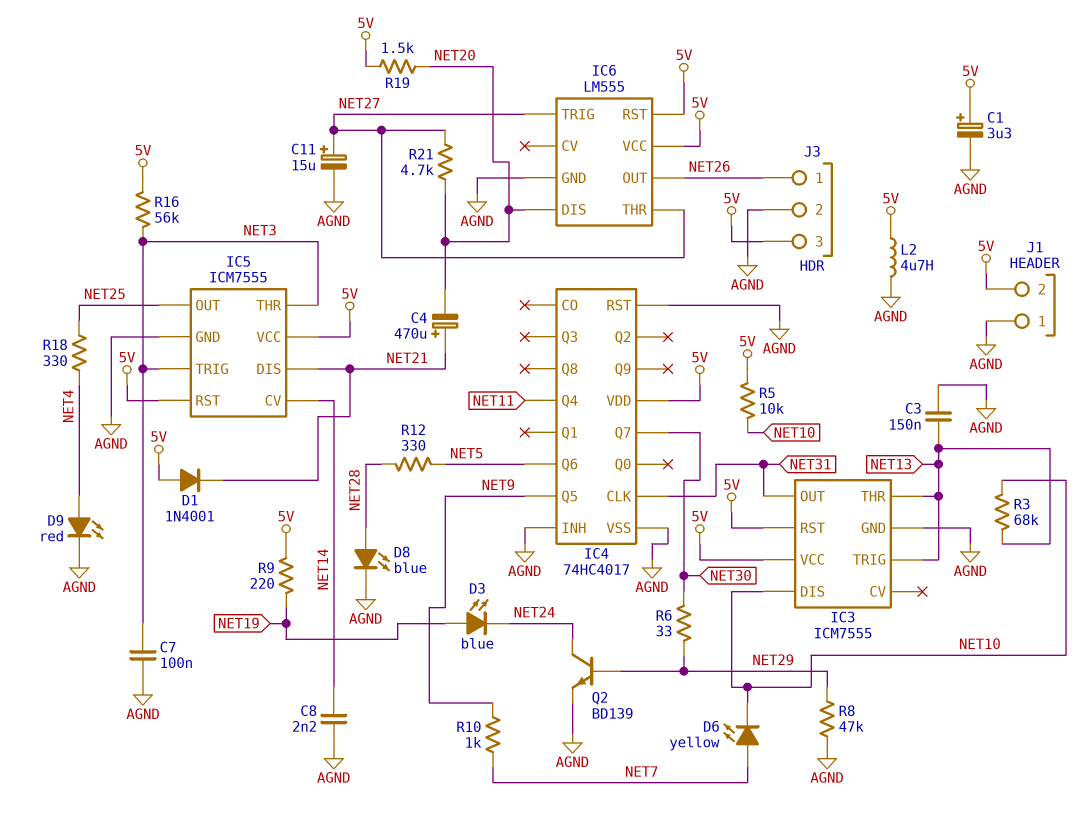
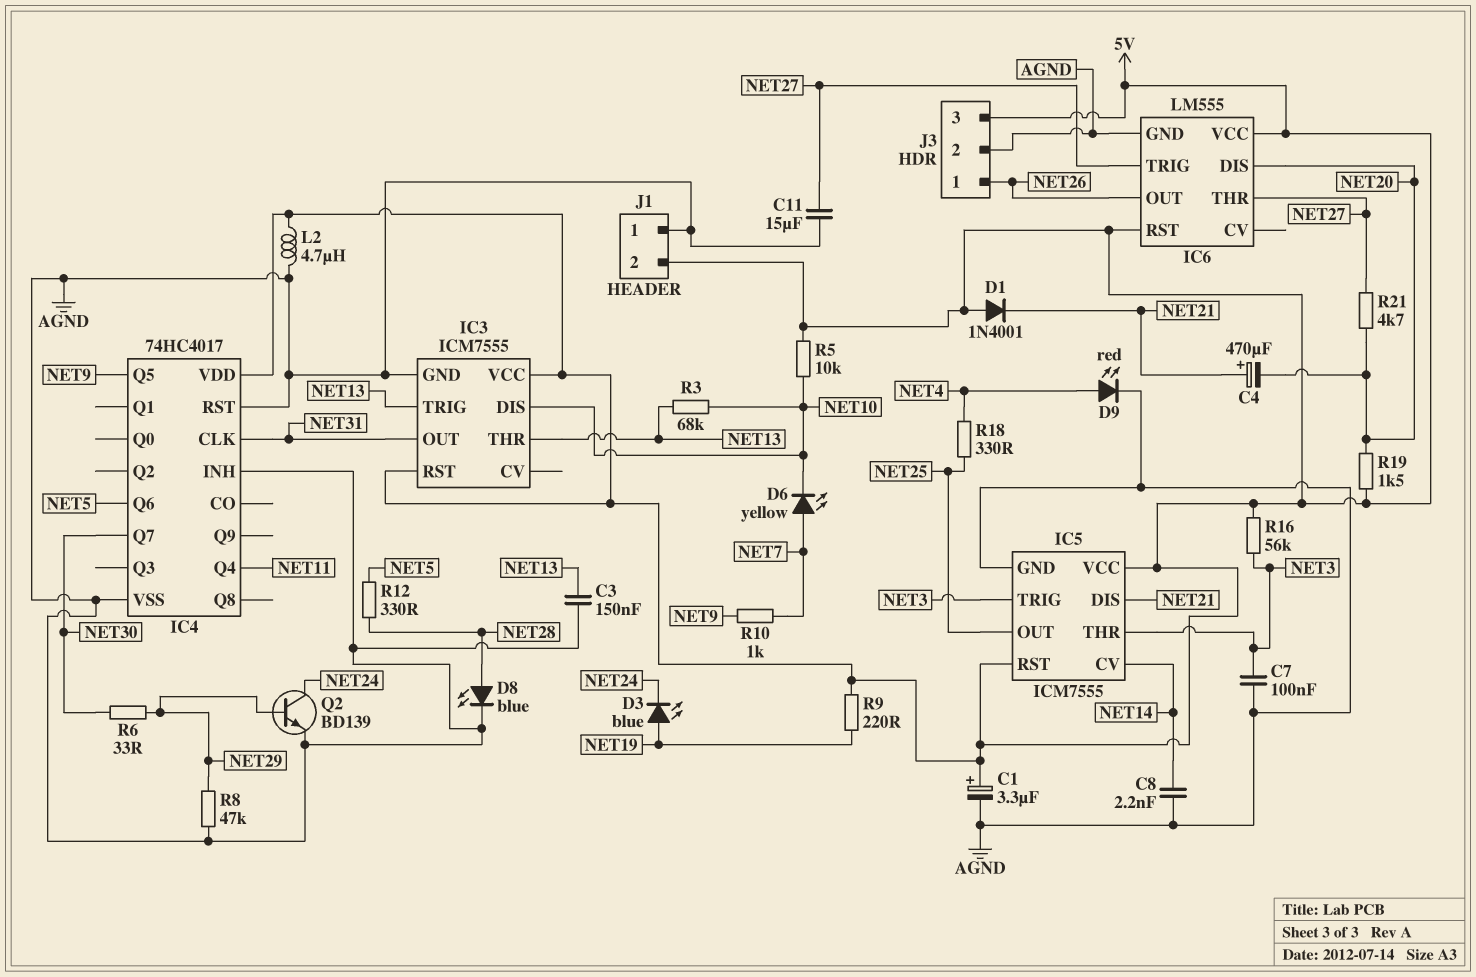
C11: 15uF (plus NET27, minus AGND) -> 15uF (AGND, NET27)

